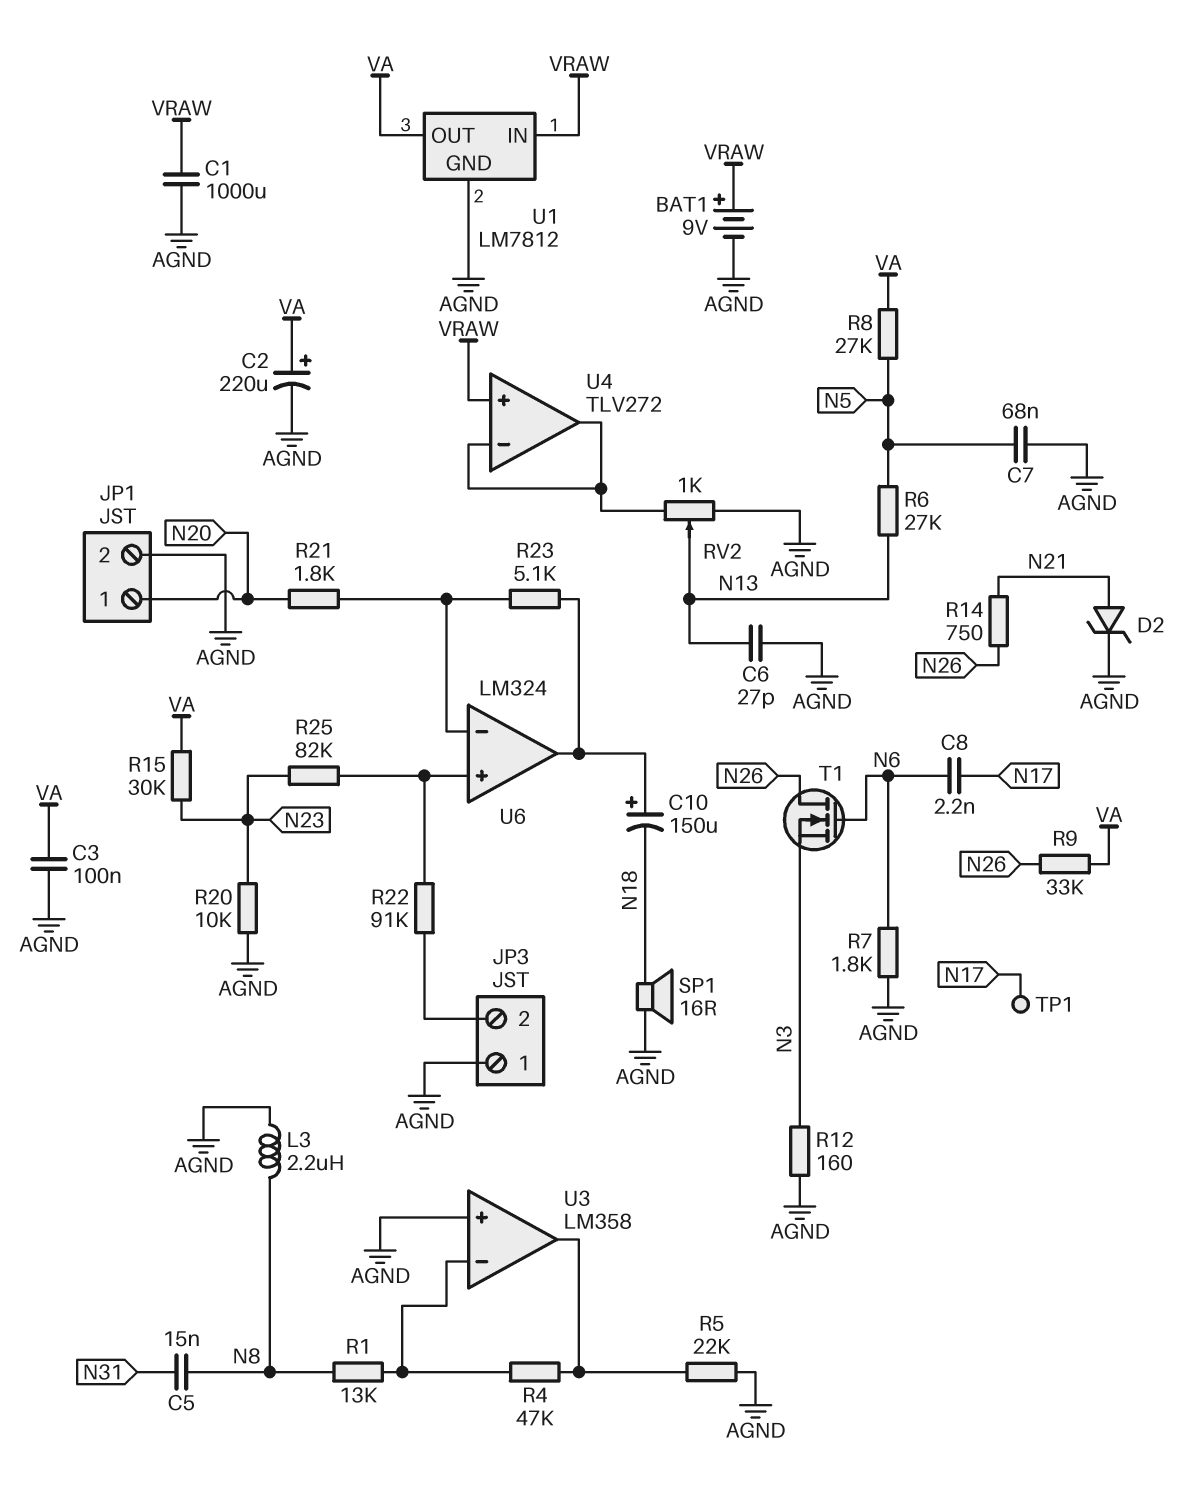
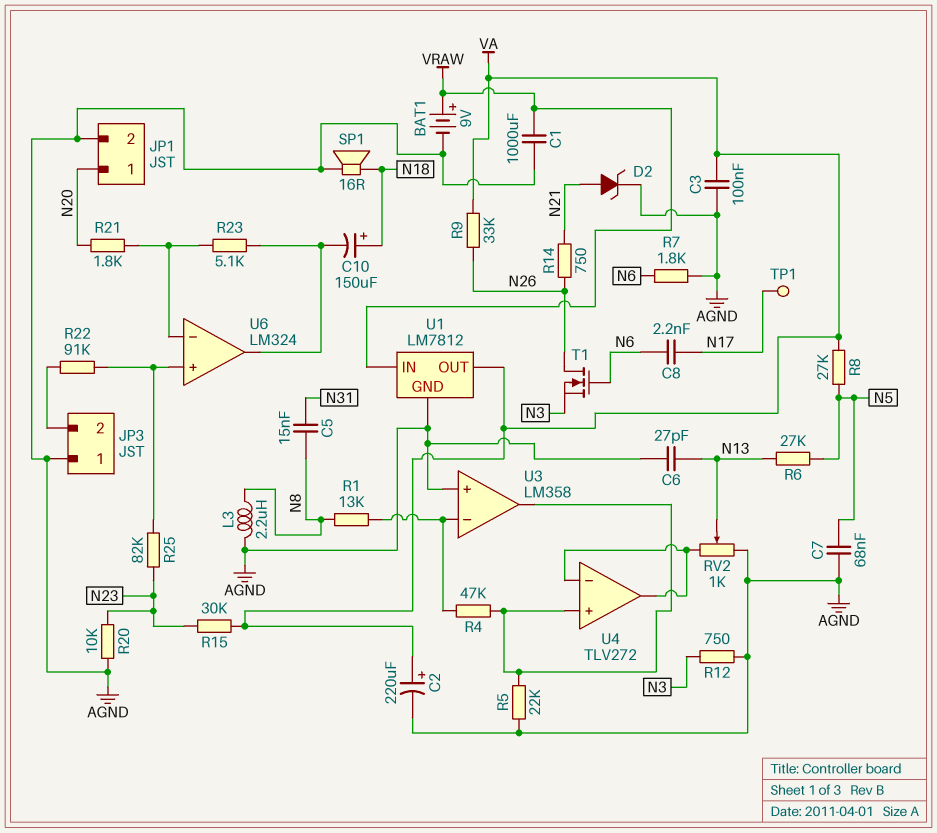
C10: 150uF (plus U6/out, minus N18) -> 150uF (plus N18, minus U6/out)
R12: 160 (AGND, N3) -> 750 (AGND, N3)
U4 pin in+: VRAW -> U3/out

